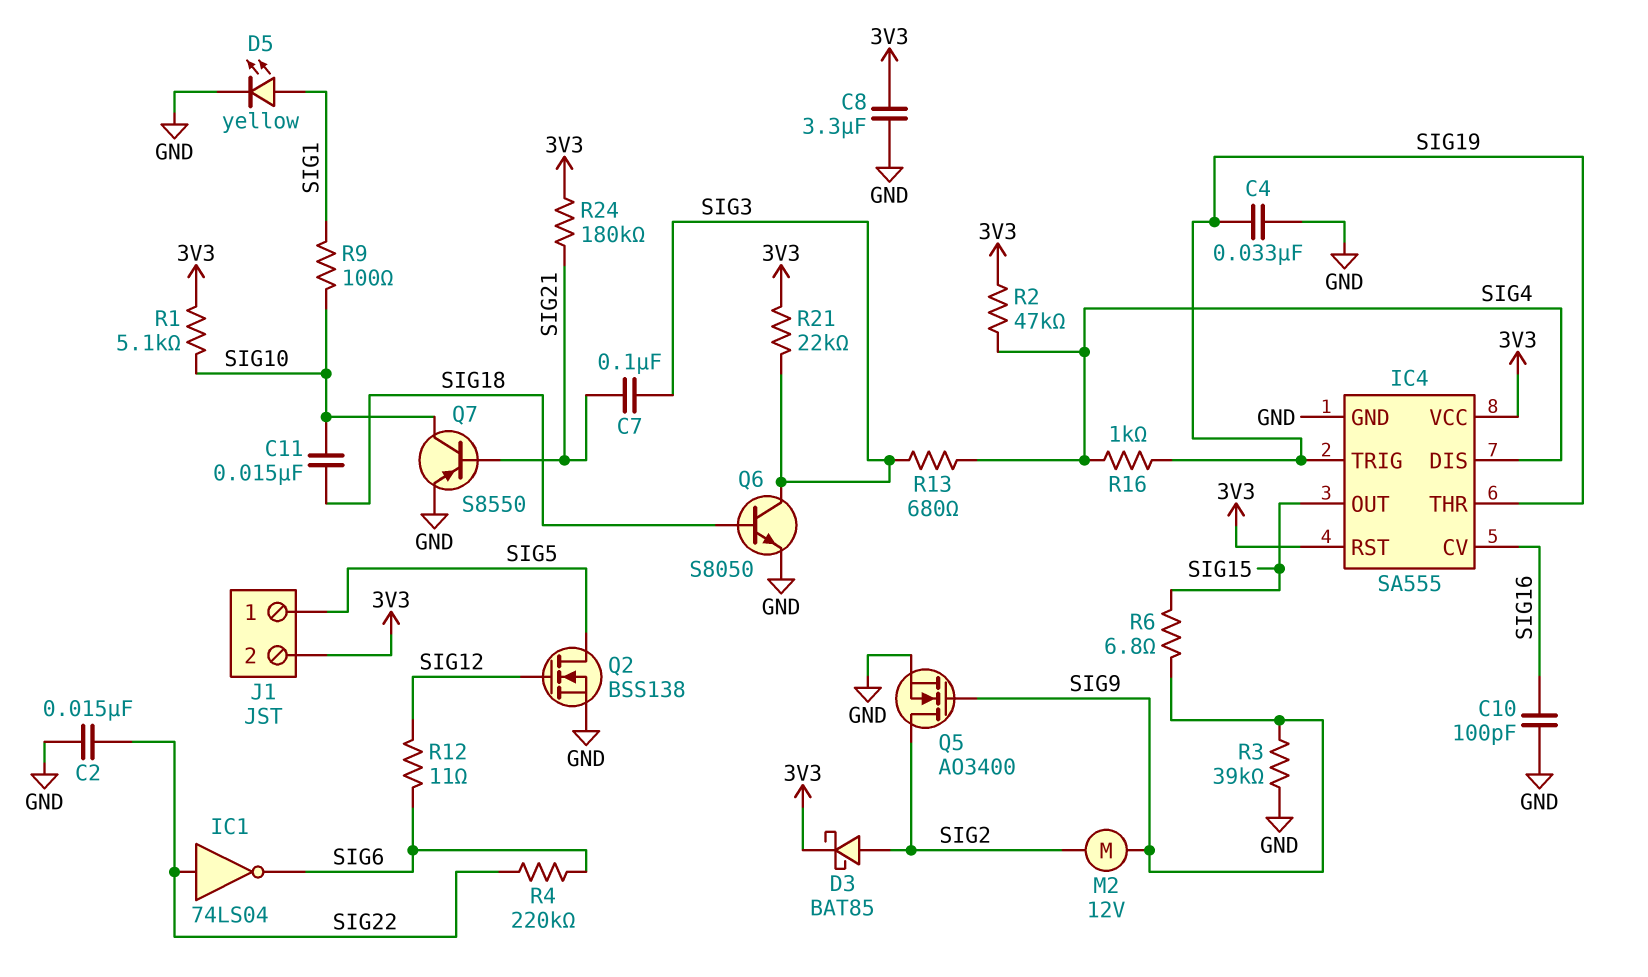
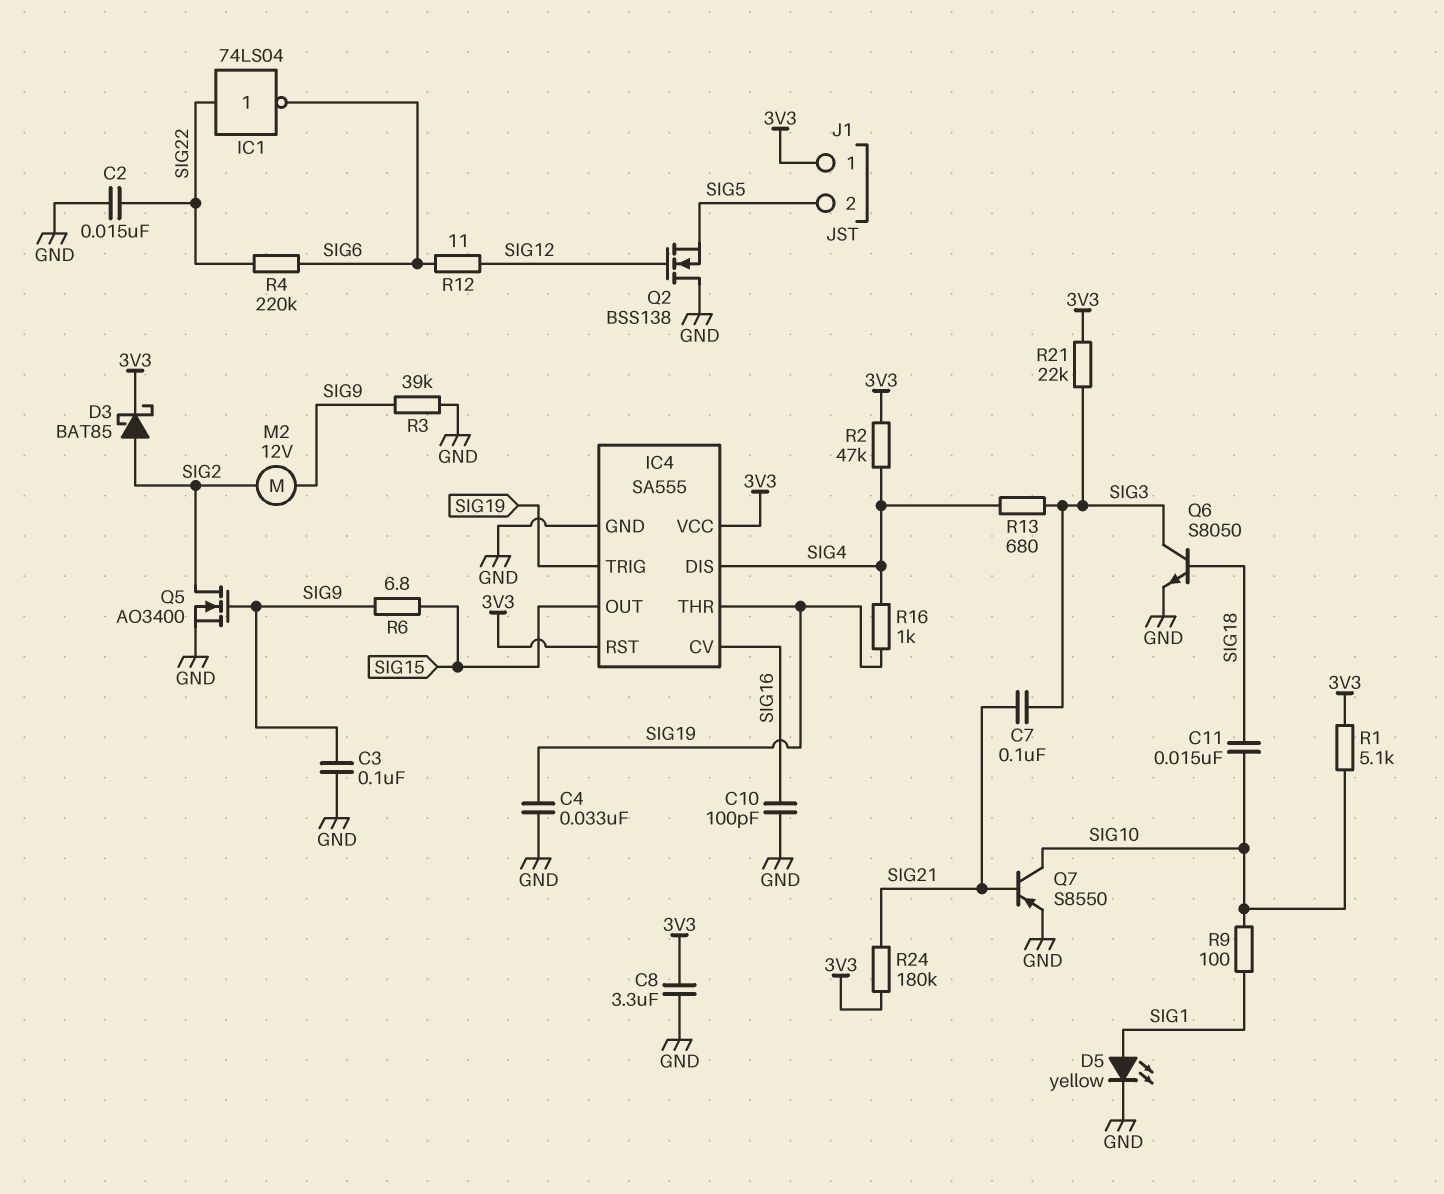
C3: none -> 100nF (GND, SIG9)
J1 pin 1: SIG5 -> 3V3
J1 pin 2: 3V3 -> SIG5
Q2: NMOS BSS138 (G SIG12, D SIG5, S GND) -> NMOS BSS138 (G SIG12, D GND, S SIG5)

